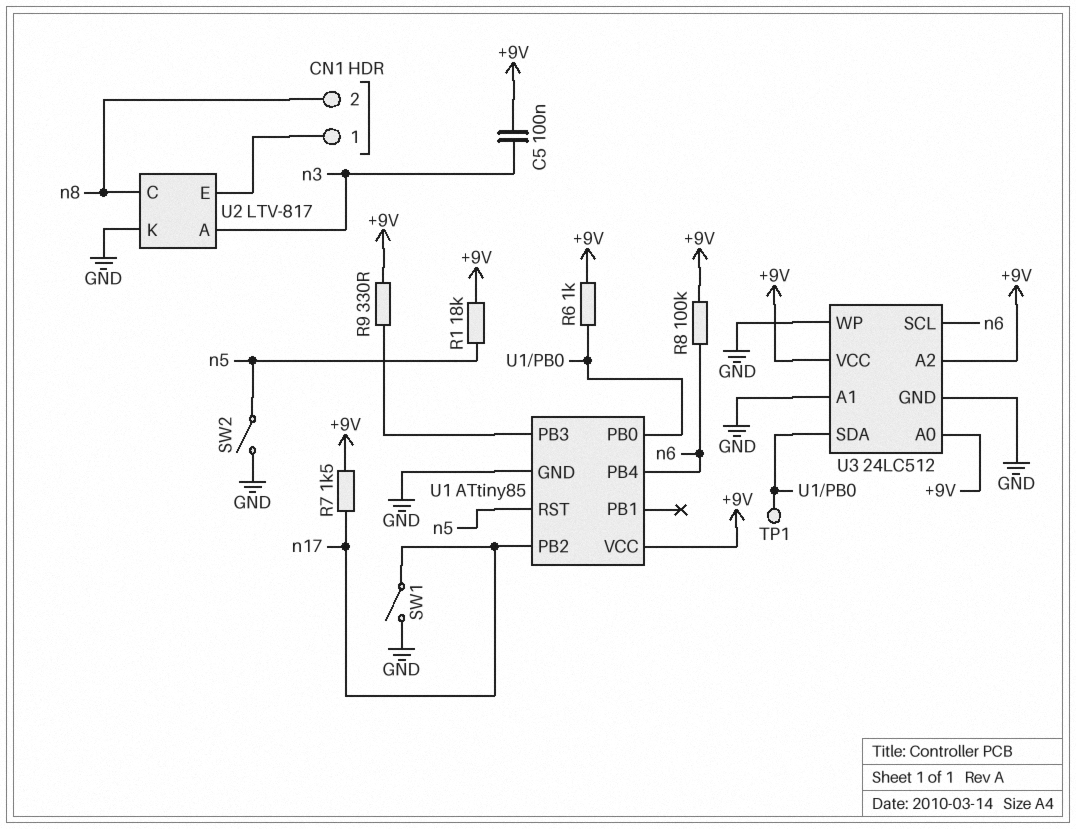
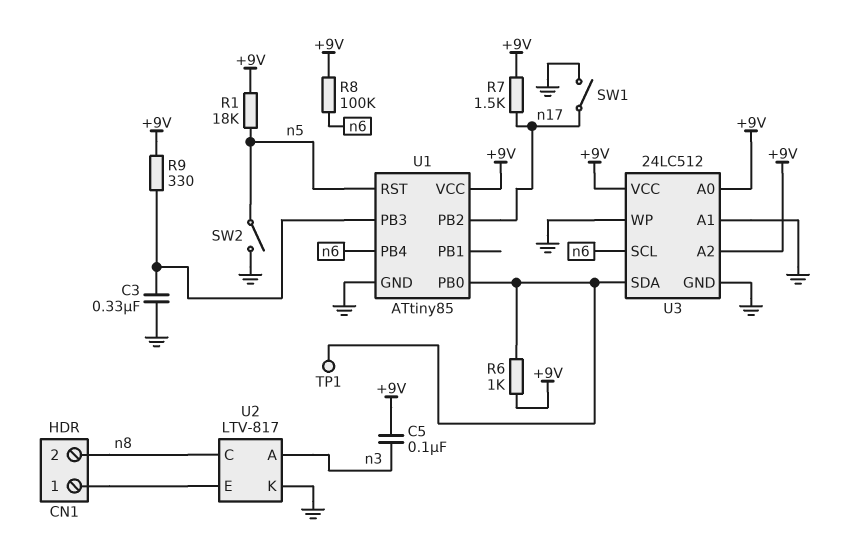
C3: none -> 330nF (GND, U1/PB3)

